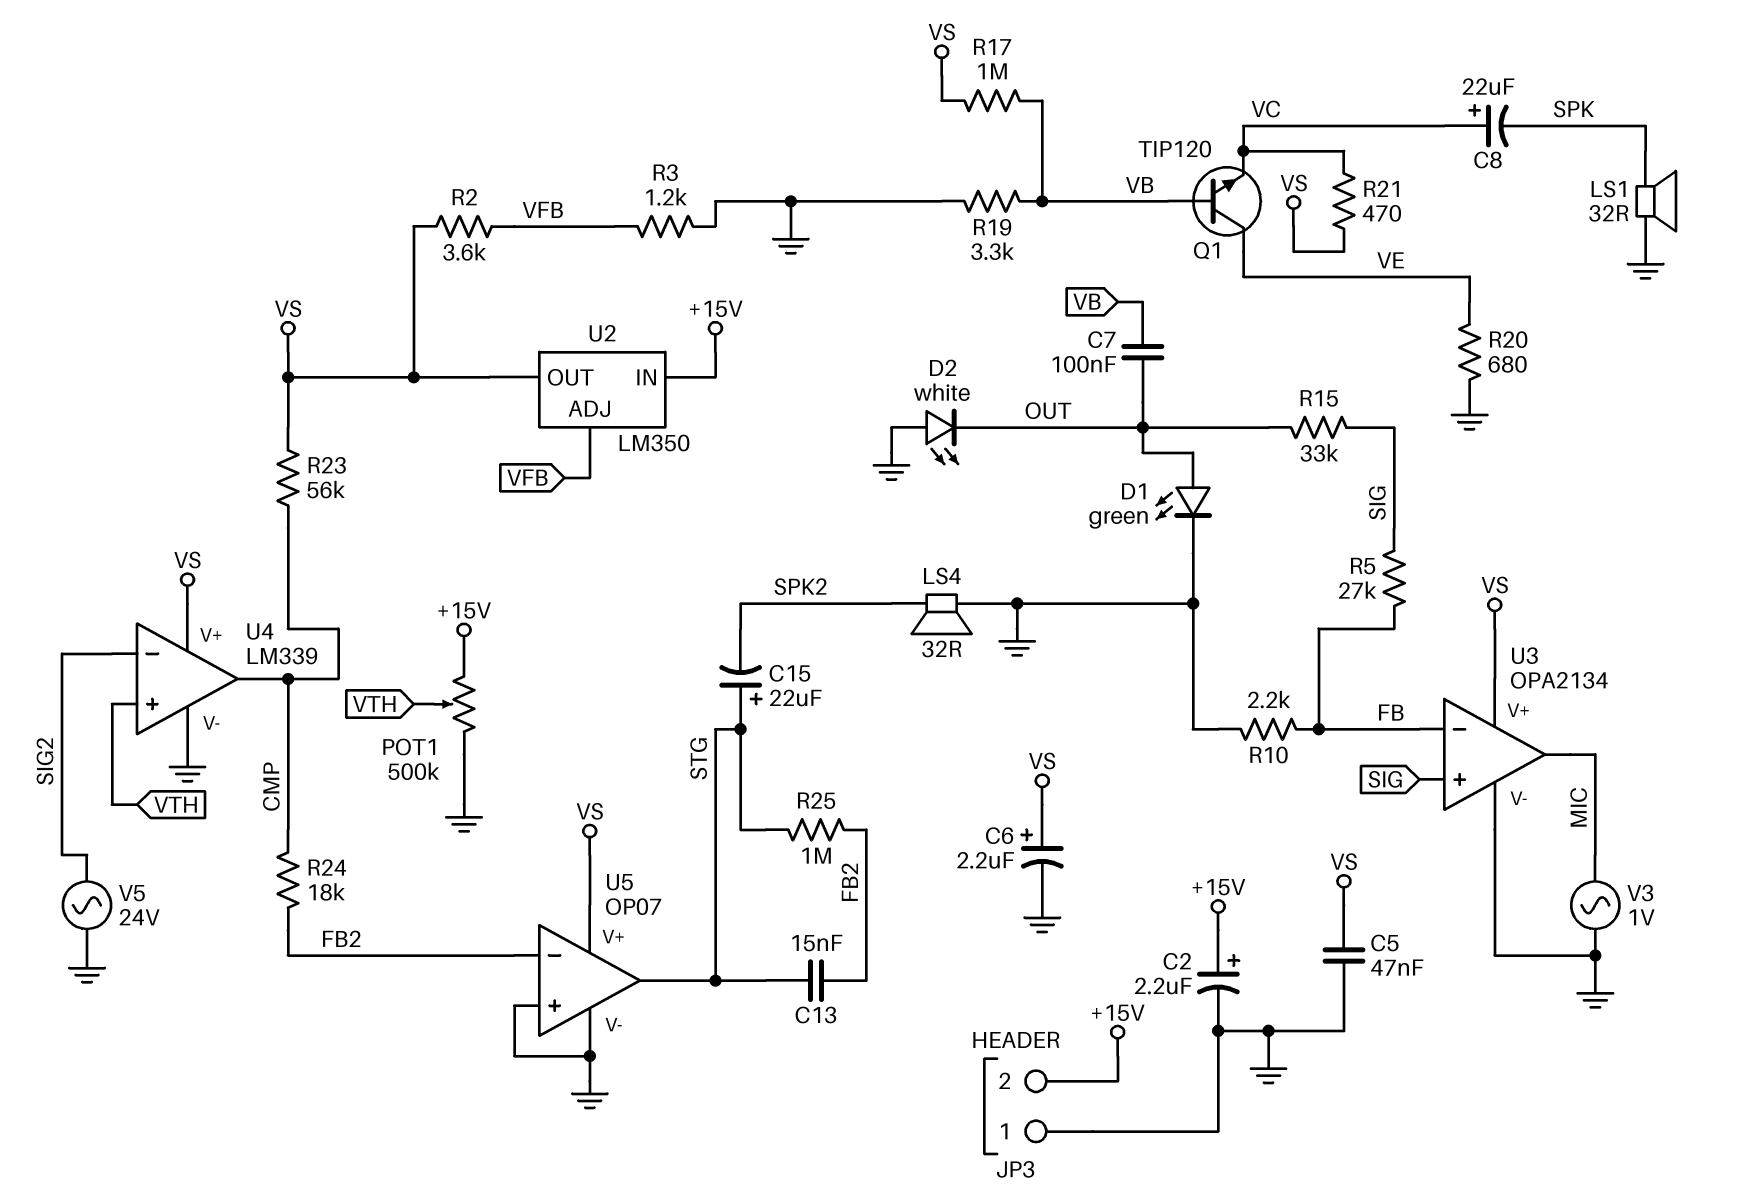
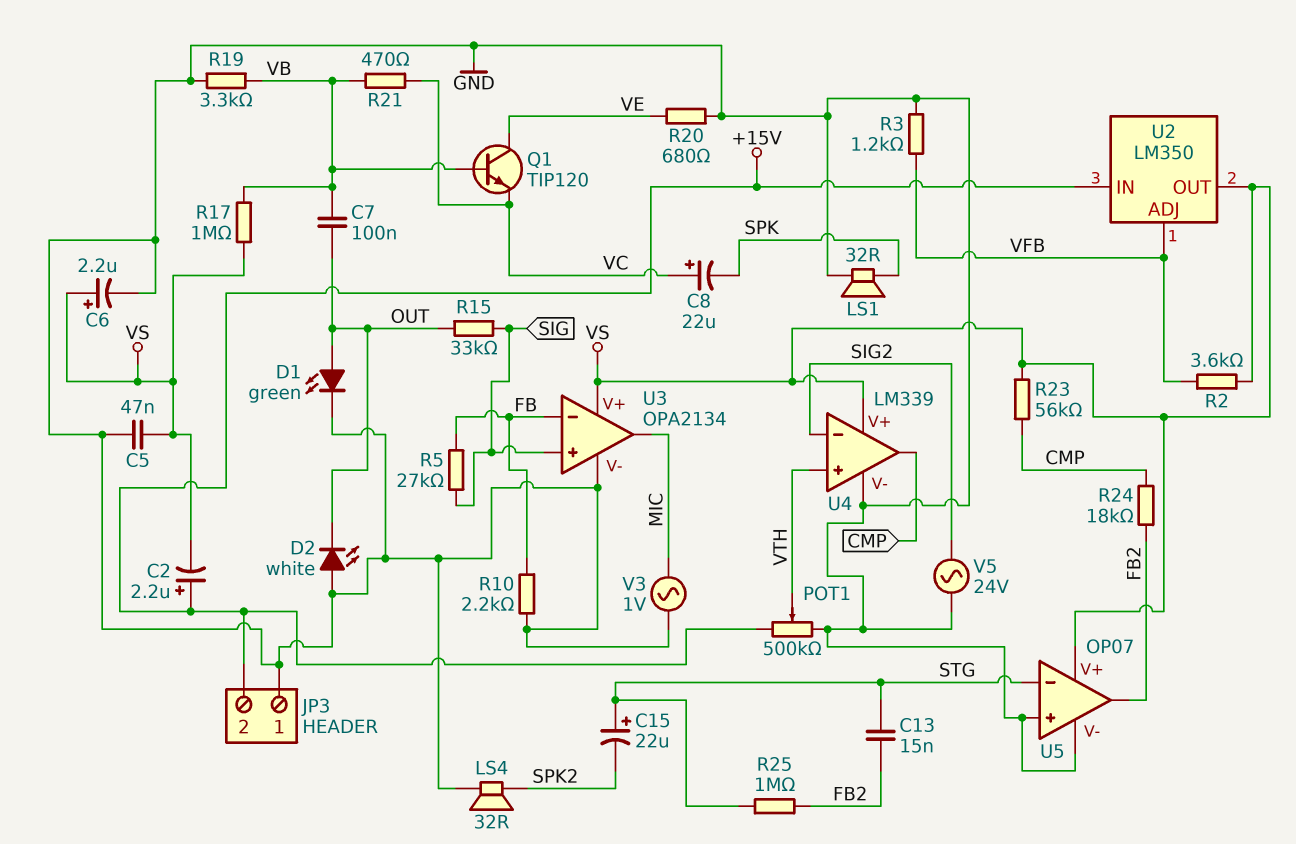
C2: 2.2uF (plus +15V, minus GND) -> 2.2uF (plus +15V, minus VS)
R21: 470 (VC, VS) -> 470 (VB, VC)
U5 pin in-: FB2 -> STG
U5 pin out: STG -> FB2

